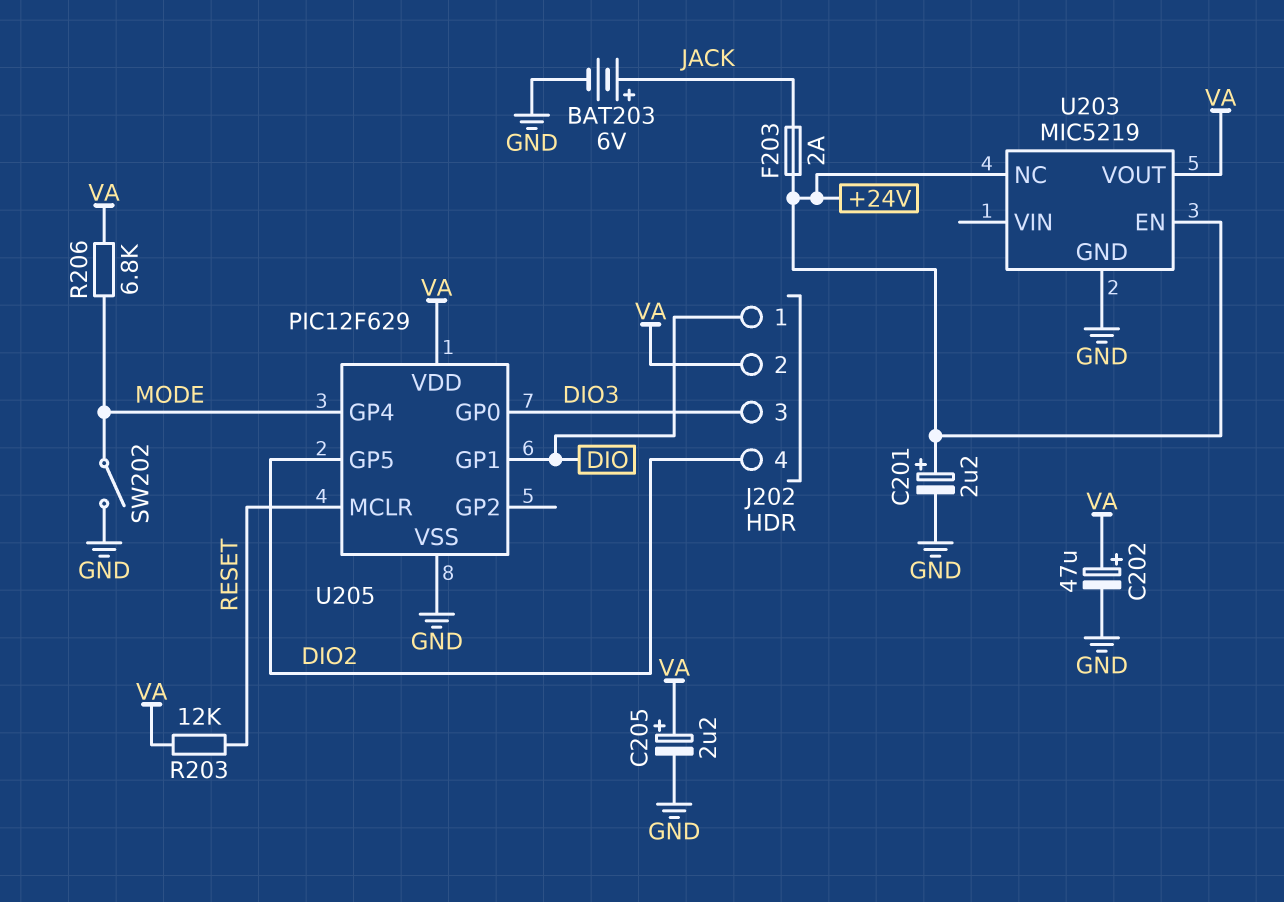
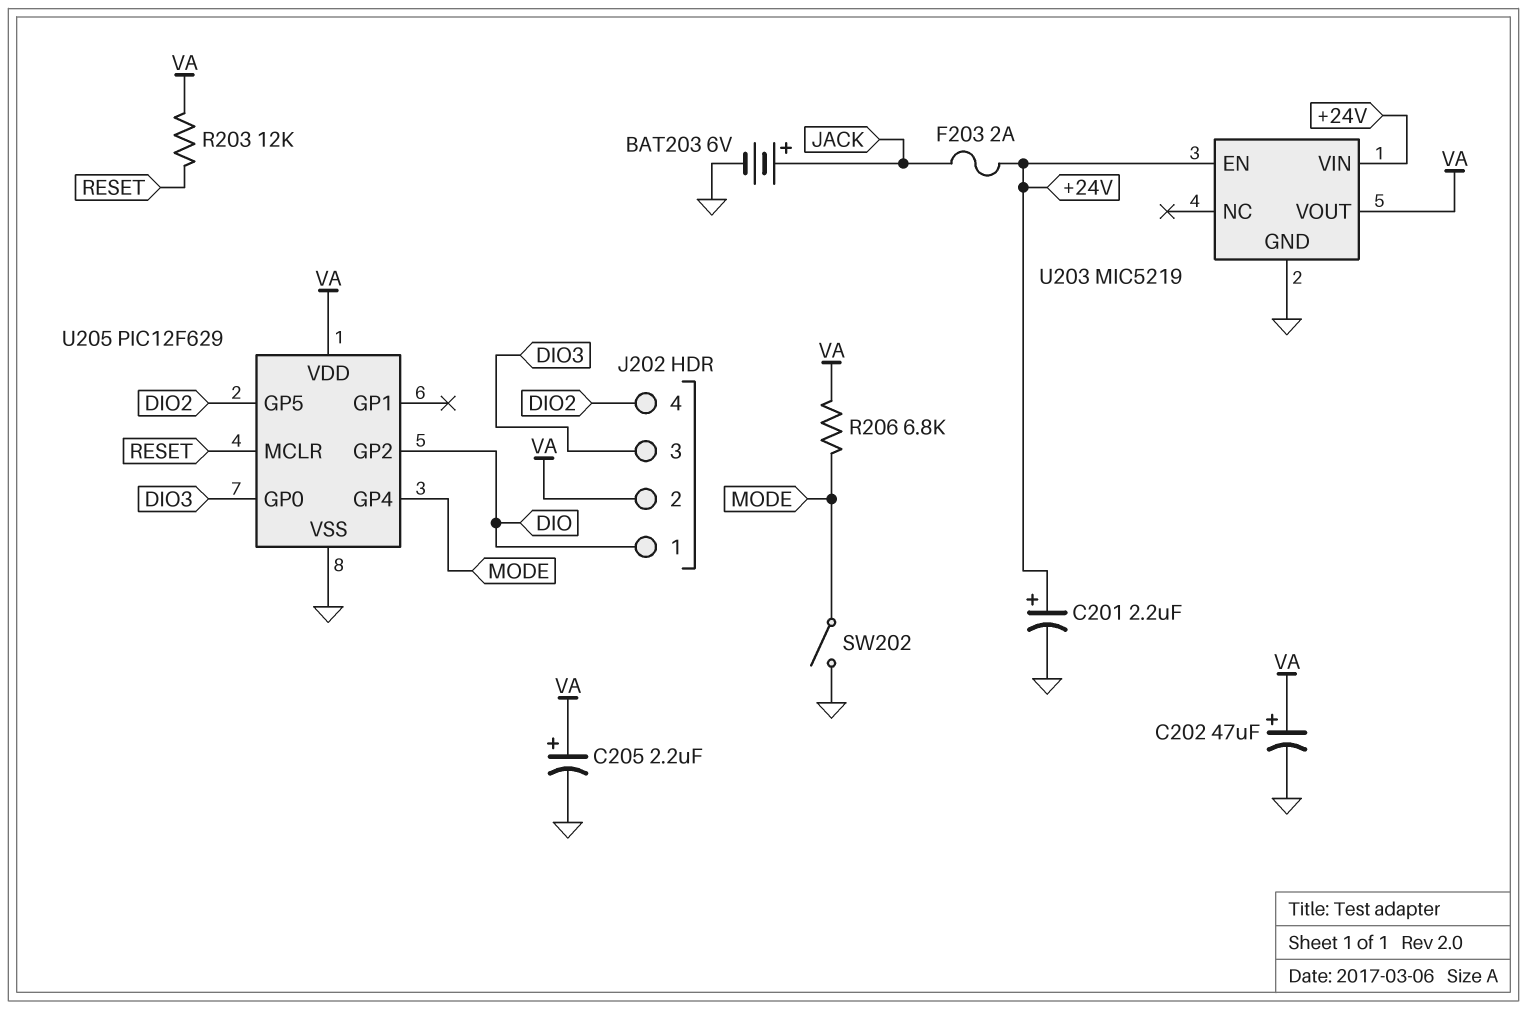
U203 pin NC: +24V -> none
U203 pin VIN: none -> +24V
U205 pin GP1: DIO -> none
U205 pin GP2: none -> DIO

